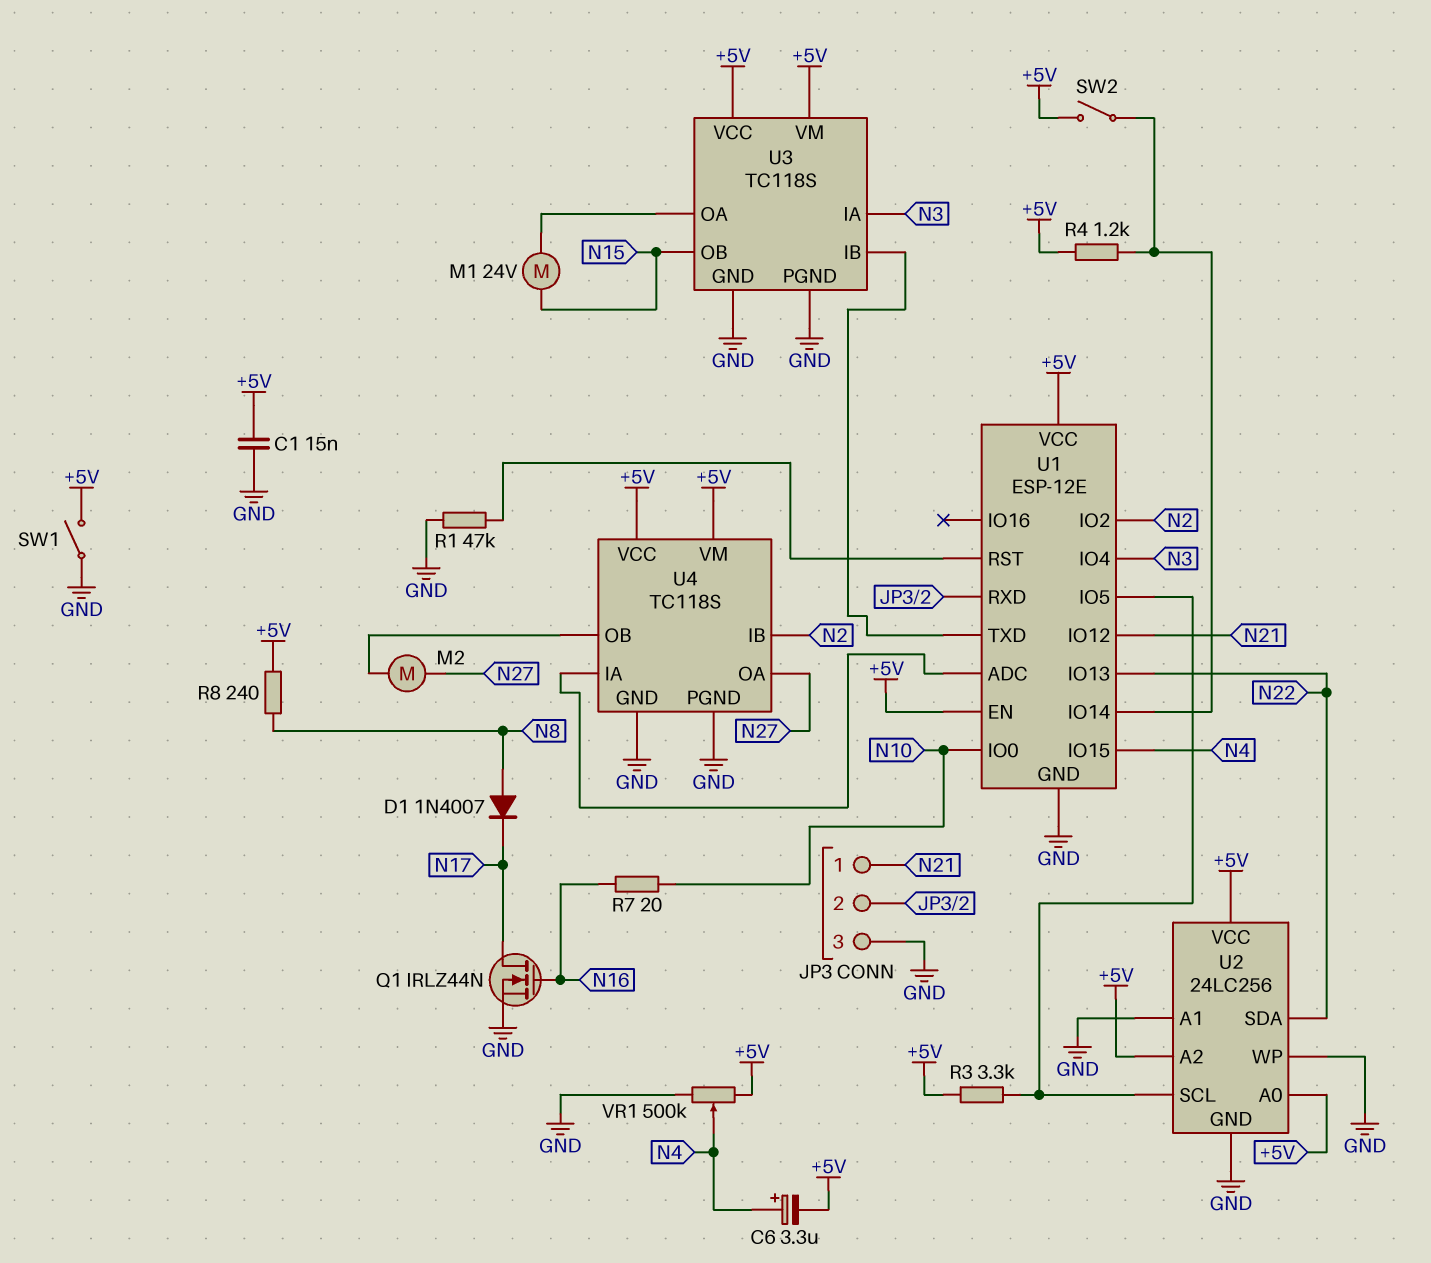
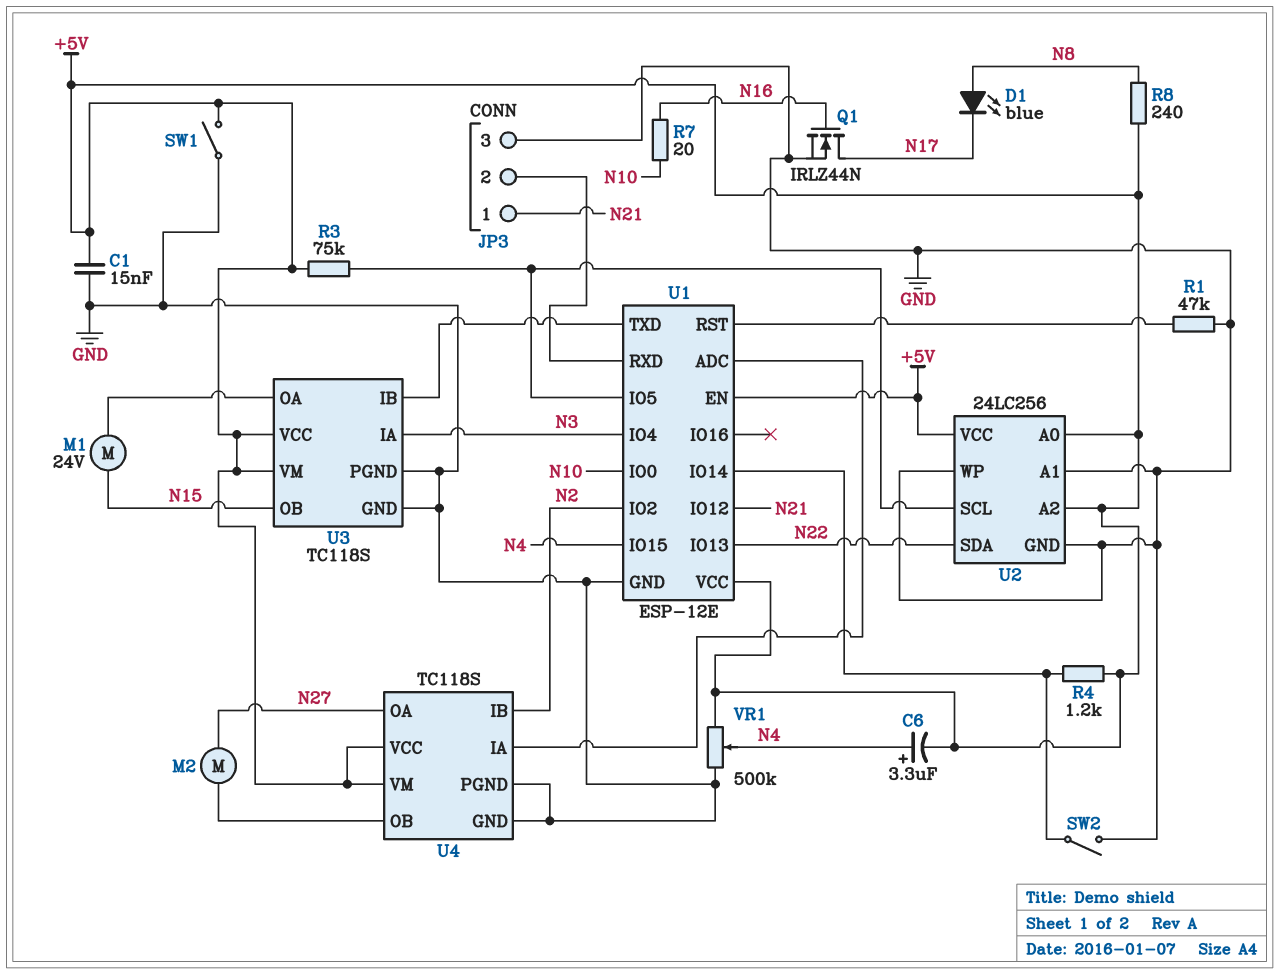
D1: diode 1N4007 (A N8, K N17) -> LED blue (A N8, K N17)
R3: 3.3k (+5V, U1/IO5) -> 75k (+5V, U1/IO5)
SW2: switch (+5V, U1/IO14) -> switch (GND, U1/IO14)

